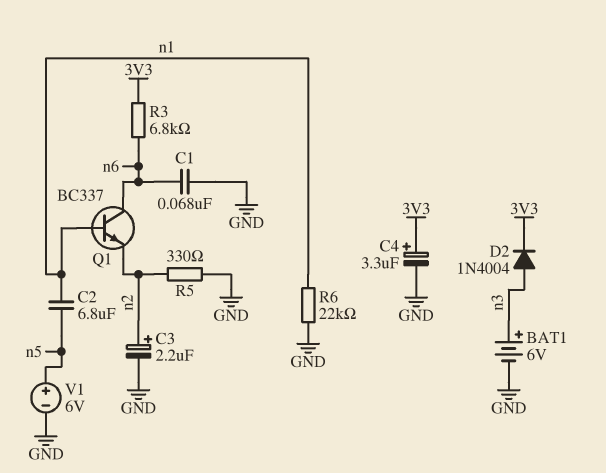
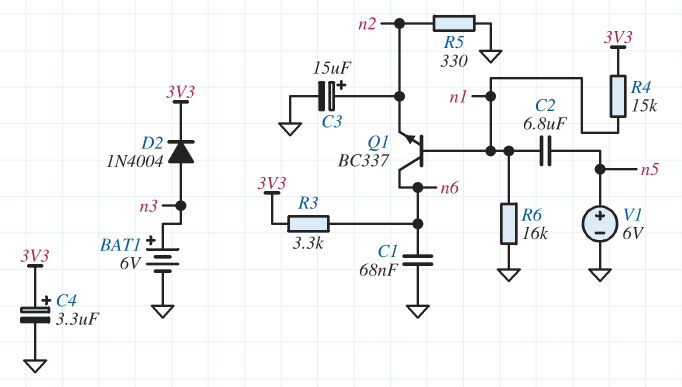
C3: 2.2uF (plus n2, minus GND) -> 15uF (plus n2, minus GND)
R3: 6.8k (3V3, n6) -> 3.3k (3V3, n6)
R4: none -> 15k (3V3, n1)
R6: 22k (GND, n1) -> 16k (GND, n1)

